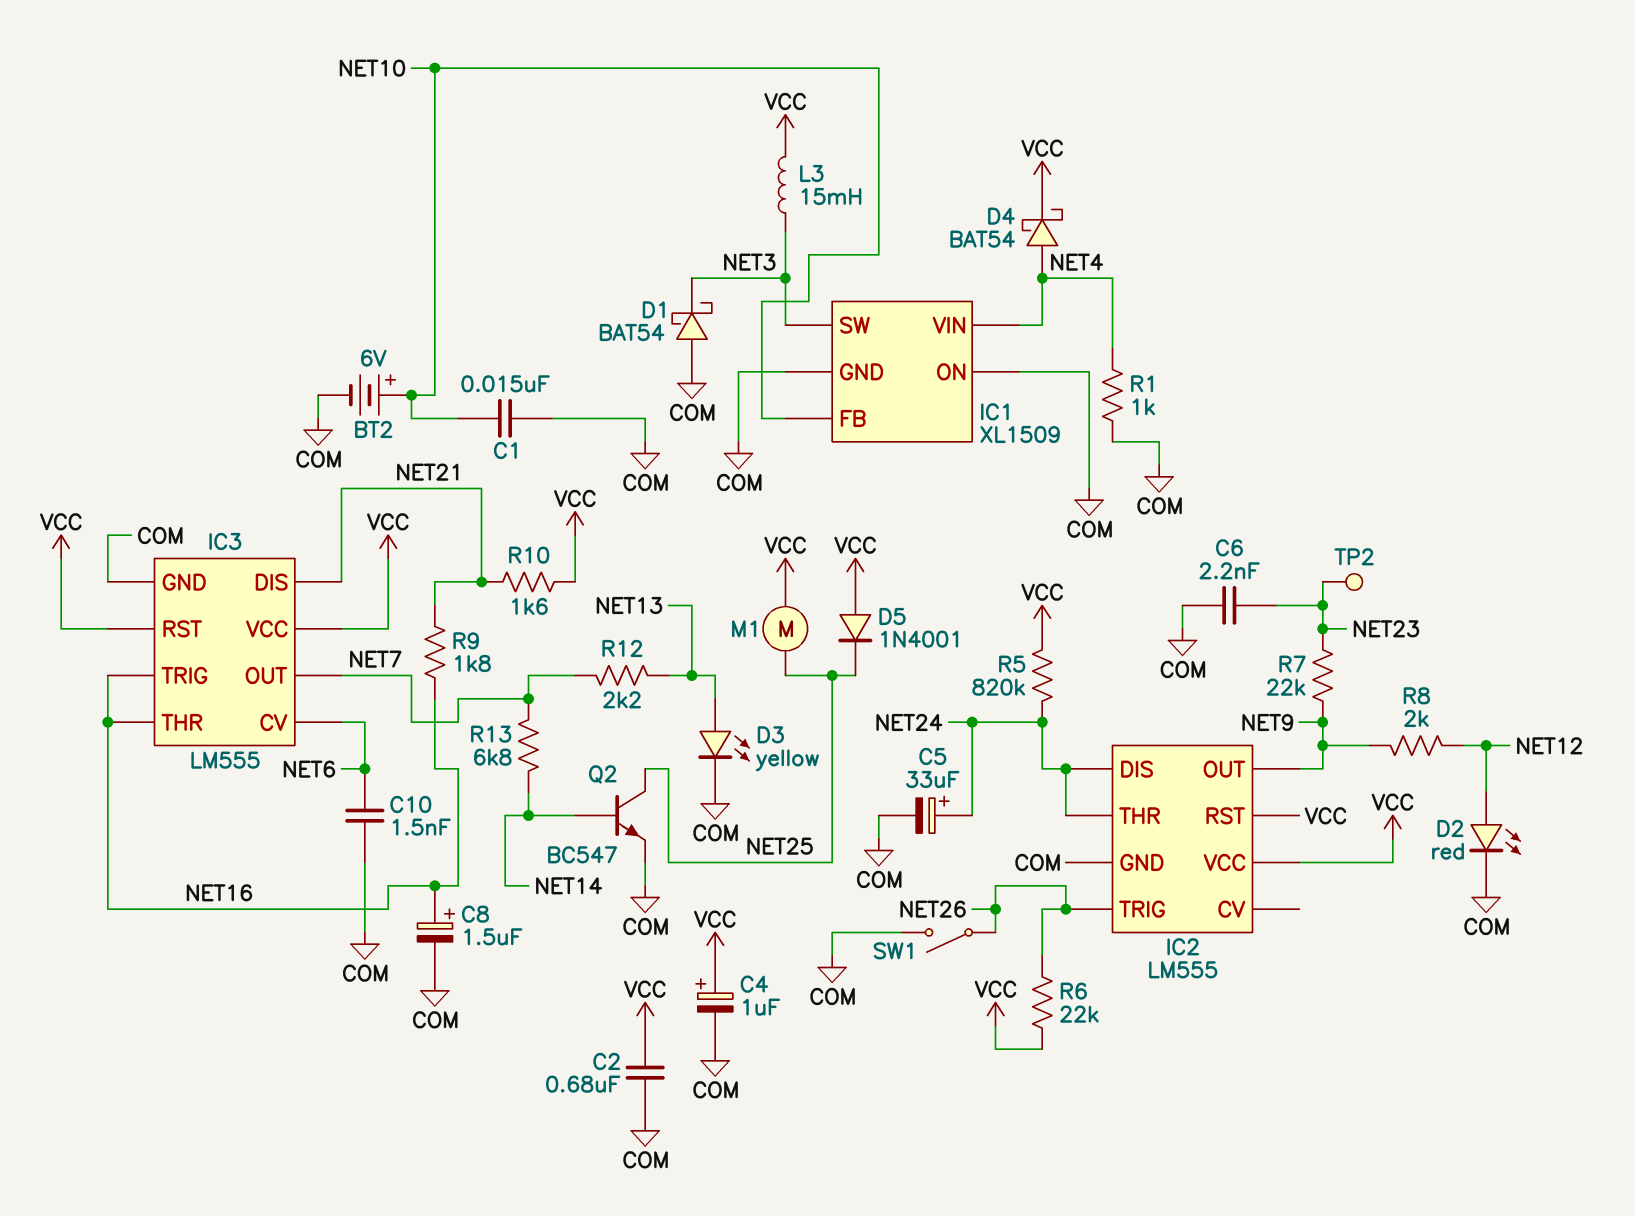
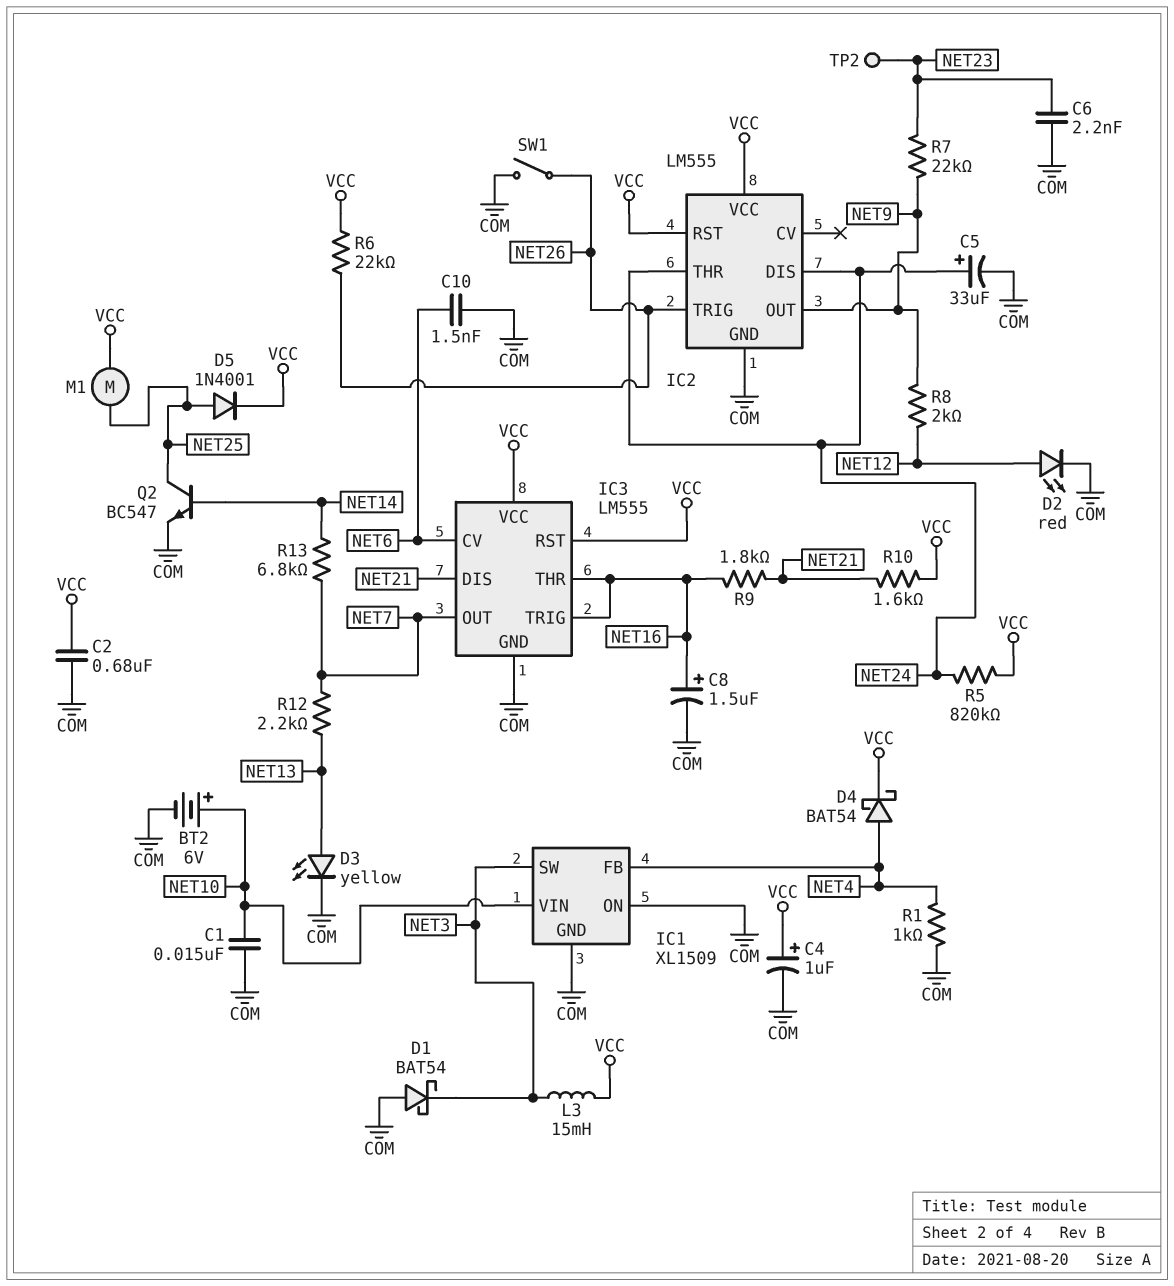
D5: diode 1N4001 (A VCC, K NET25) -> diode 1N4001 (A NET25, K VCC)
IC1 pin FB: NET10 -> NET4
IC1 pin VIN: NET4 -> NET10

